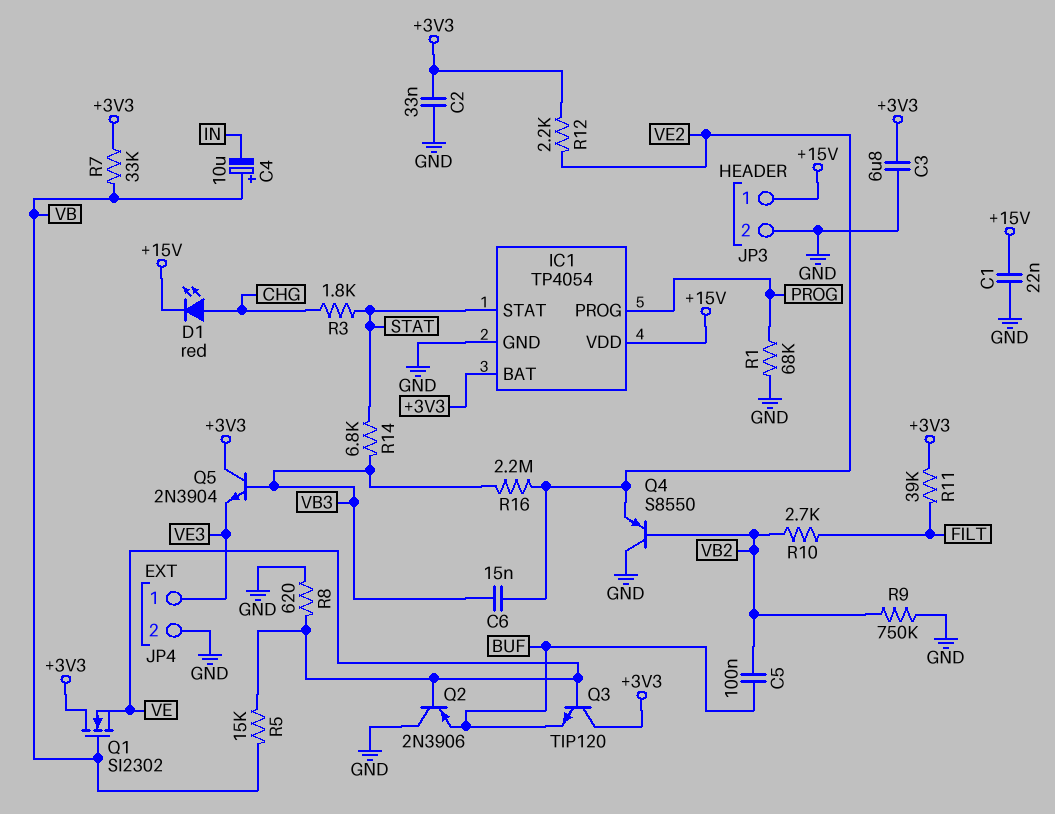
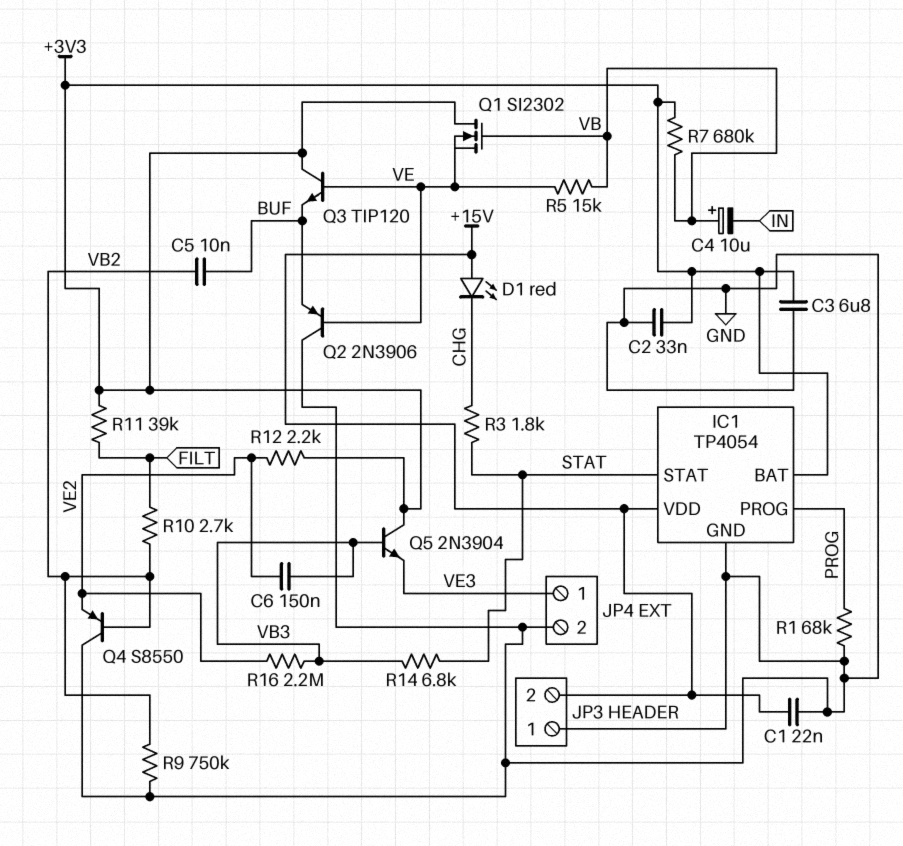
C5: 100nF (BUF, VB2) -> 10nF (BUF, VB2)
C6: 15nF (VB3, VE2) -> 150nF (VB3, VE2)
D1: LED red (A CHG, K +15V) -> LED red (A +15V, K CHG)
JP3 pin 1: +15V -> GND
JP3 pin 2: GND -> +15V
R7: 33k (+3V3, VB) -> 680k (+3V3, VB)
R8: 620 (GND, VE) -> none

